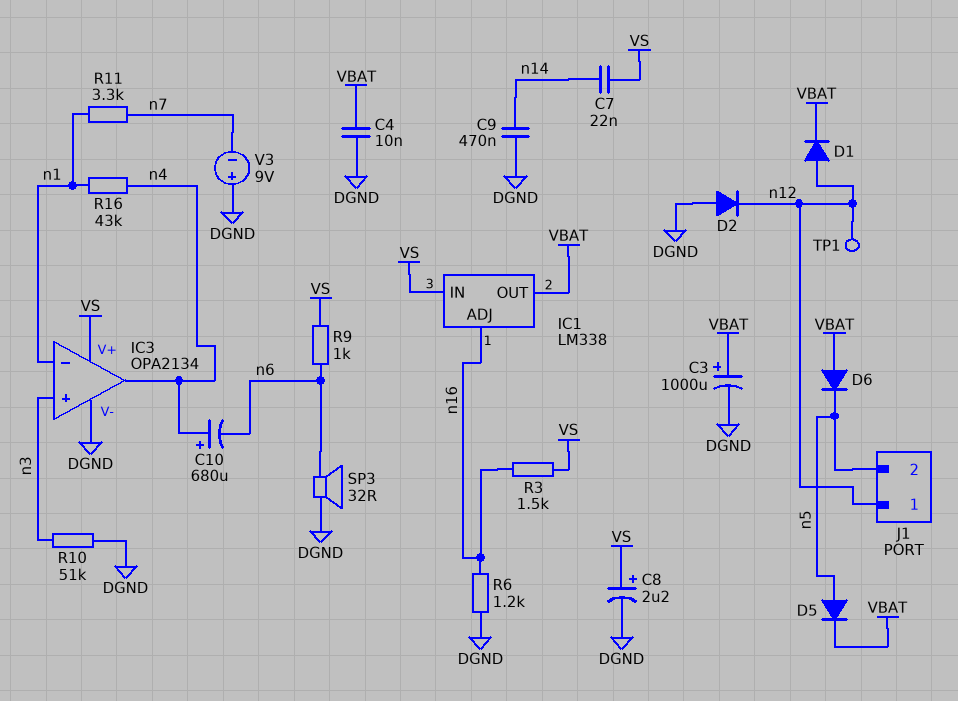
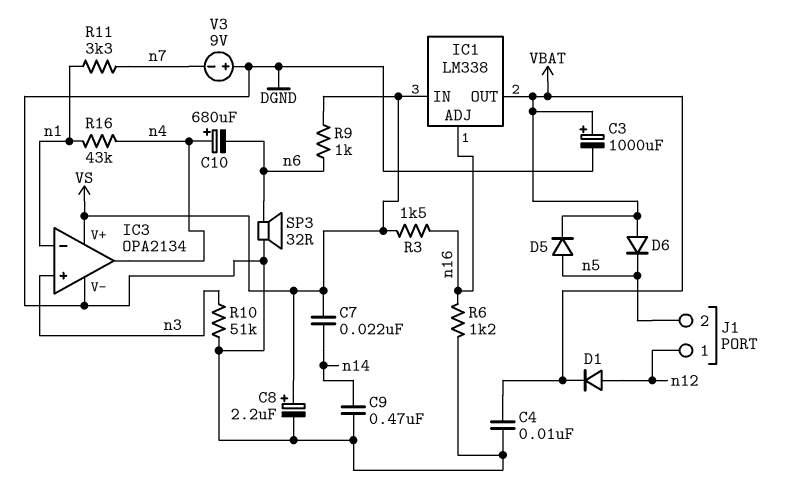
D2: diode (A DGND, K n12) -> none
TP1: test point (n12) -> none

